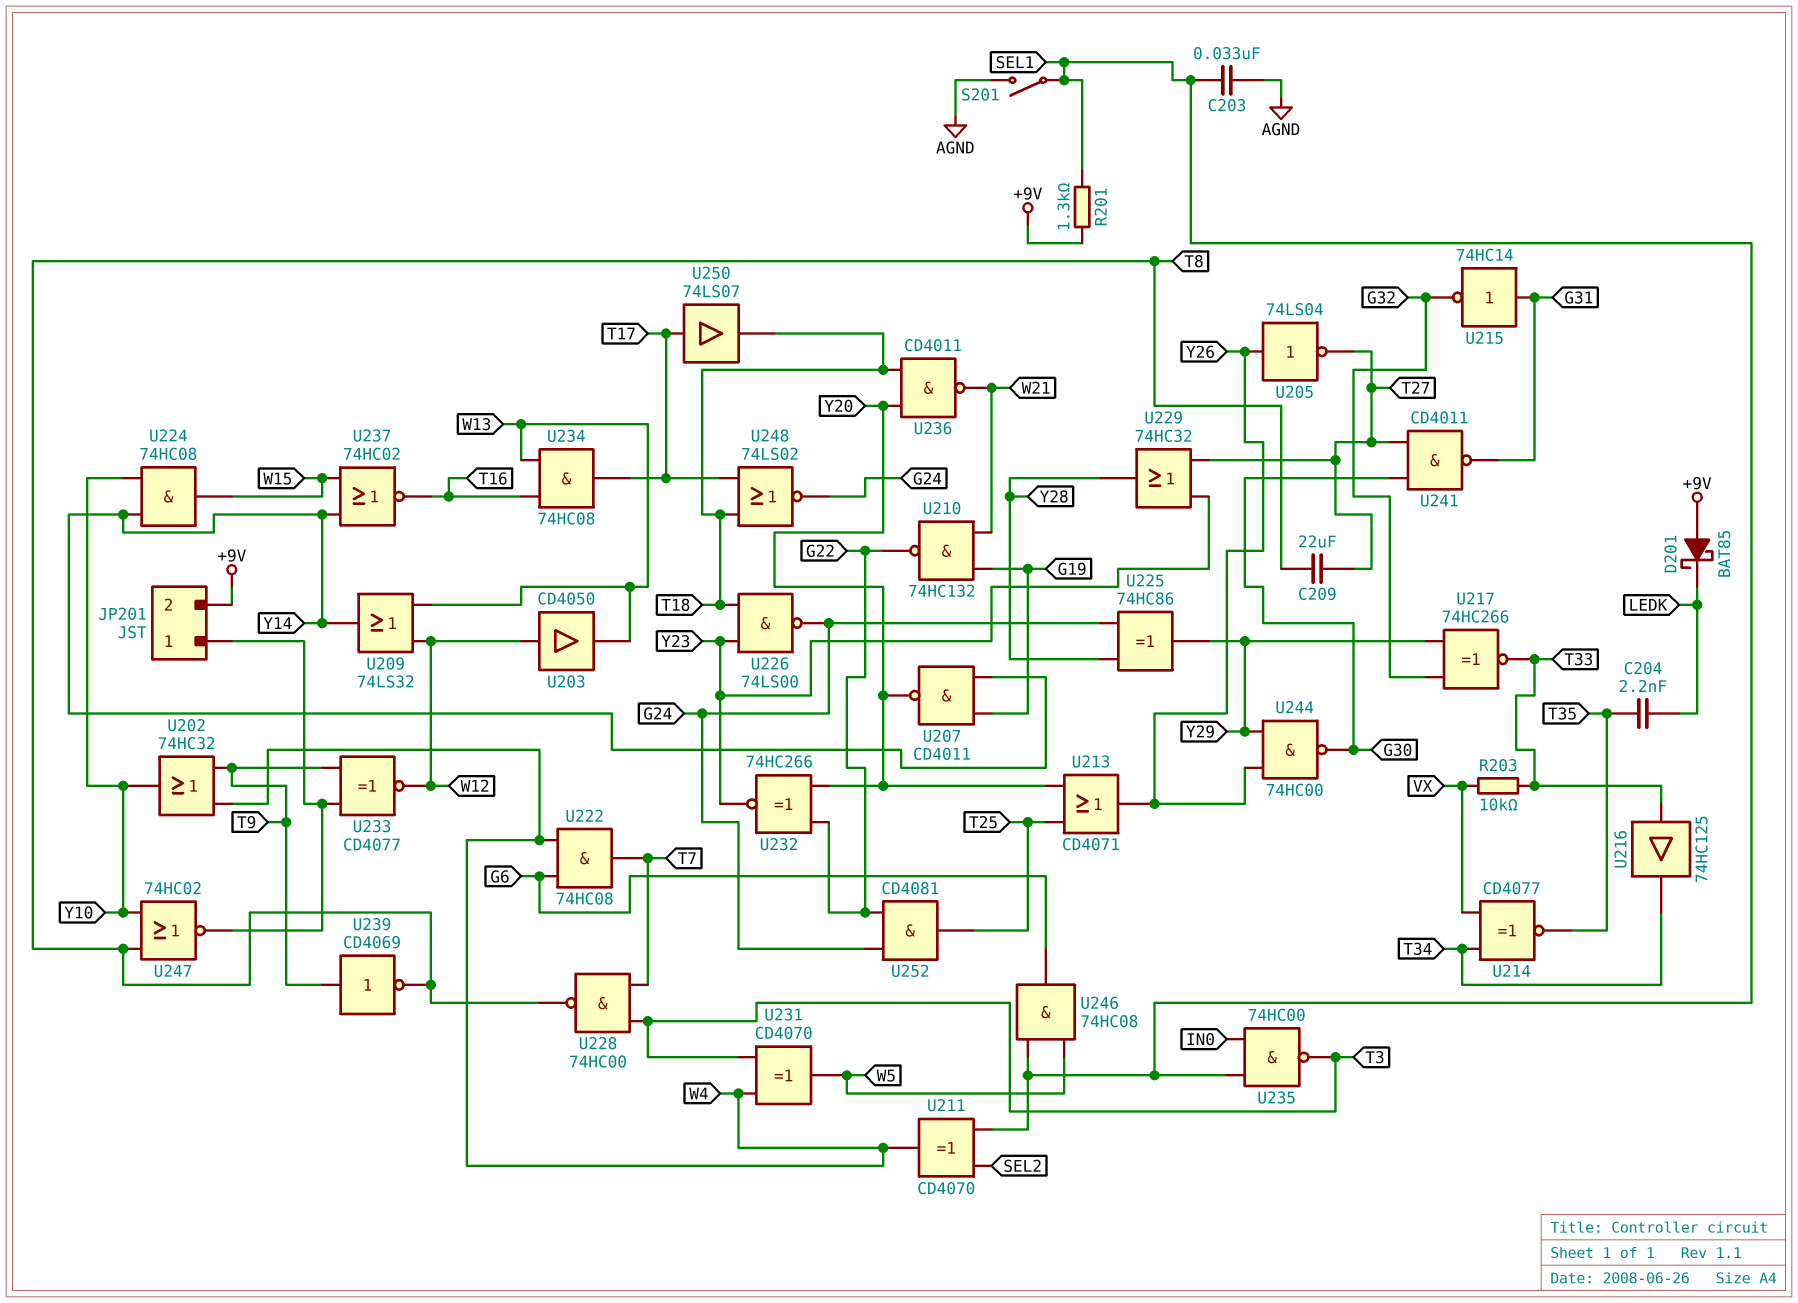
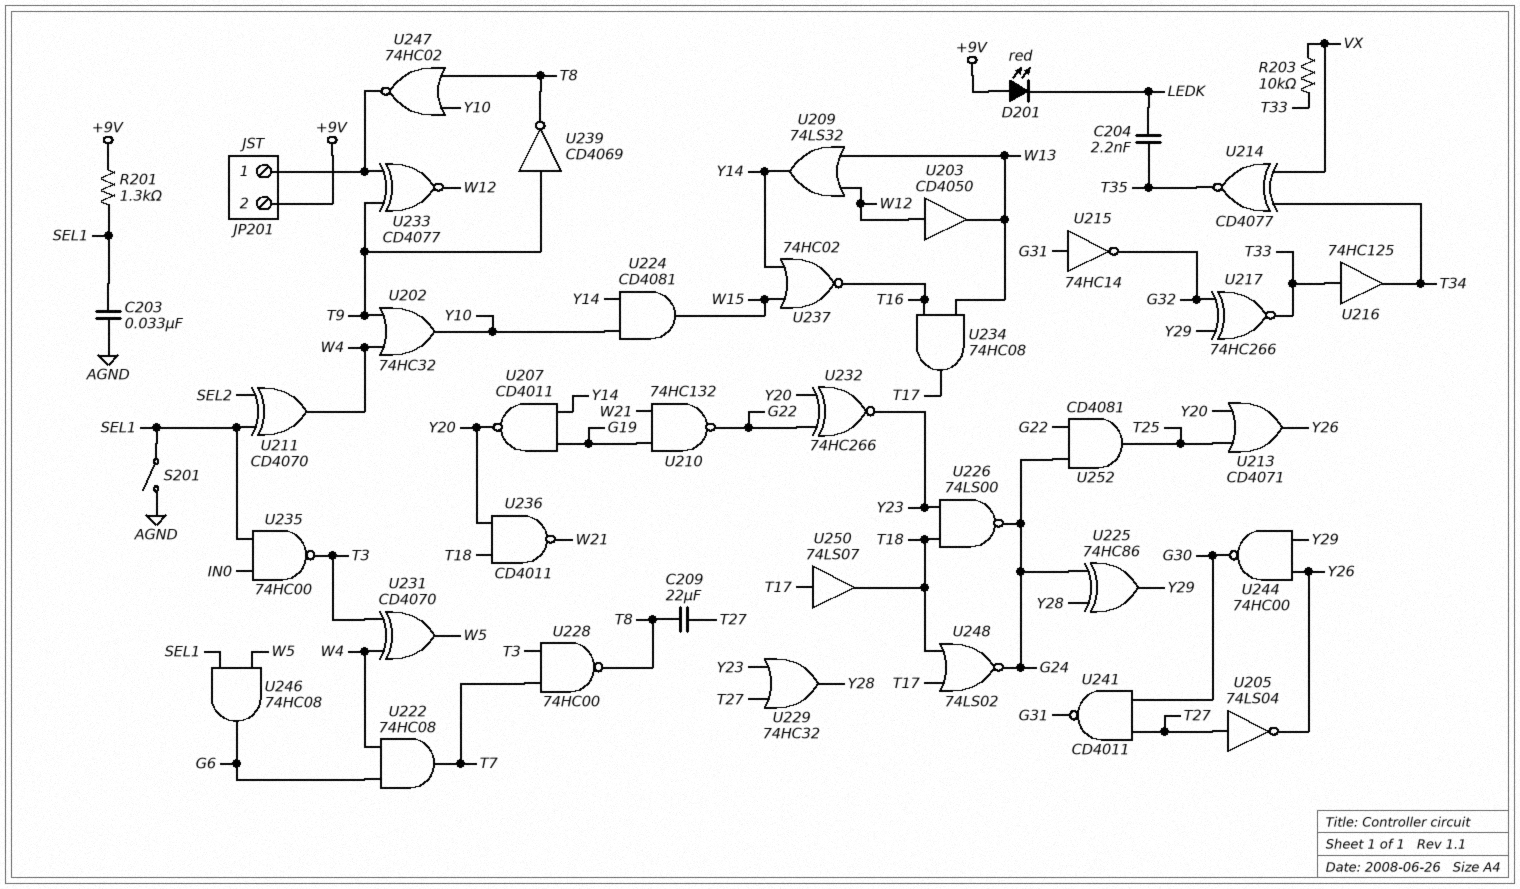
D201: schottky BAT85 (A +9V, K LEDK) -> LED red (A +9V, K LEDK)
U205: NOT 74LS04 (in Y26, out T27) -> NOT 74LS04 (in T27, out Y26)
U224: AND 74HC08 (in Y10, in Y14, out W15) -> AND CD4081 (in Y10, in Y14, out W15)

